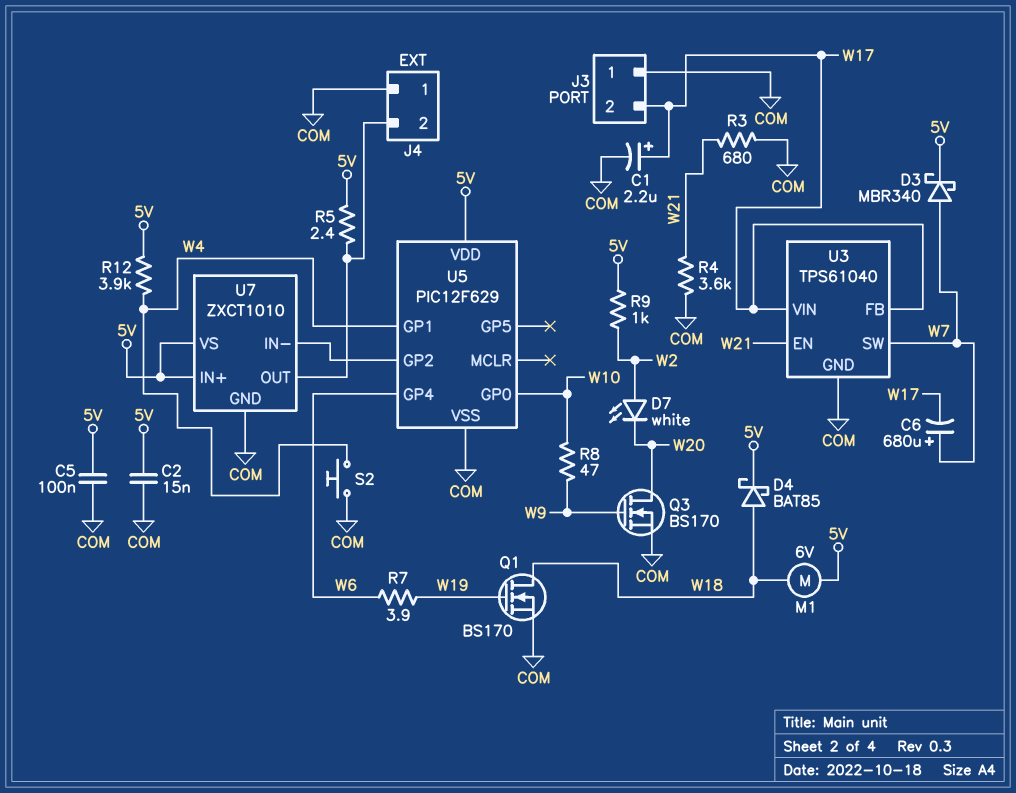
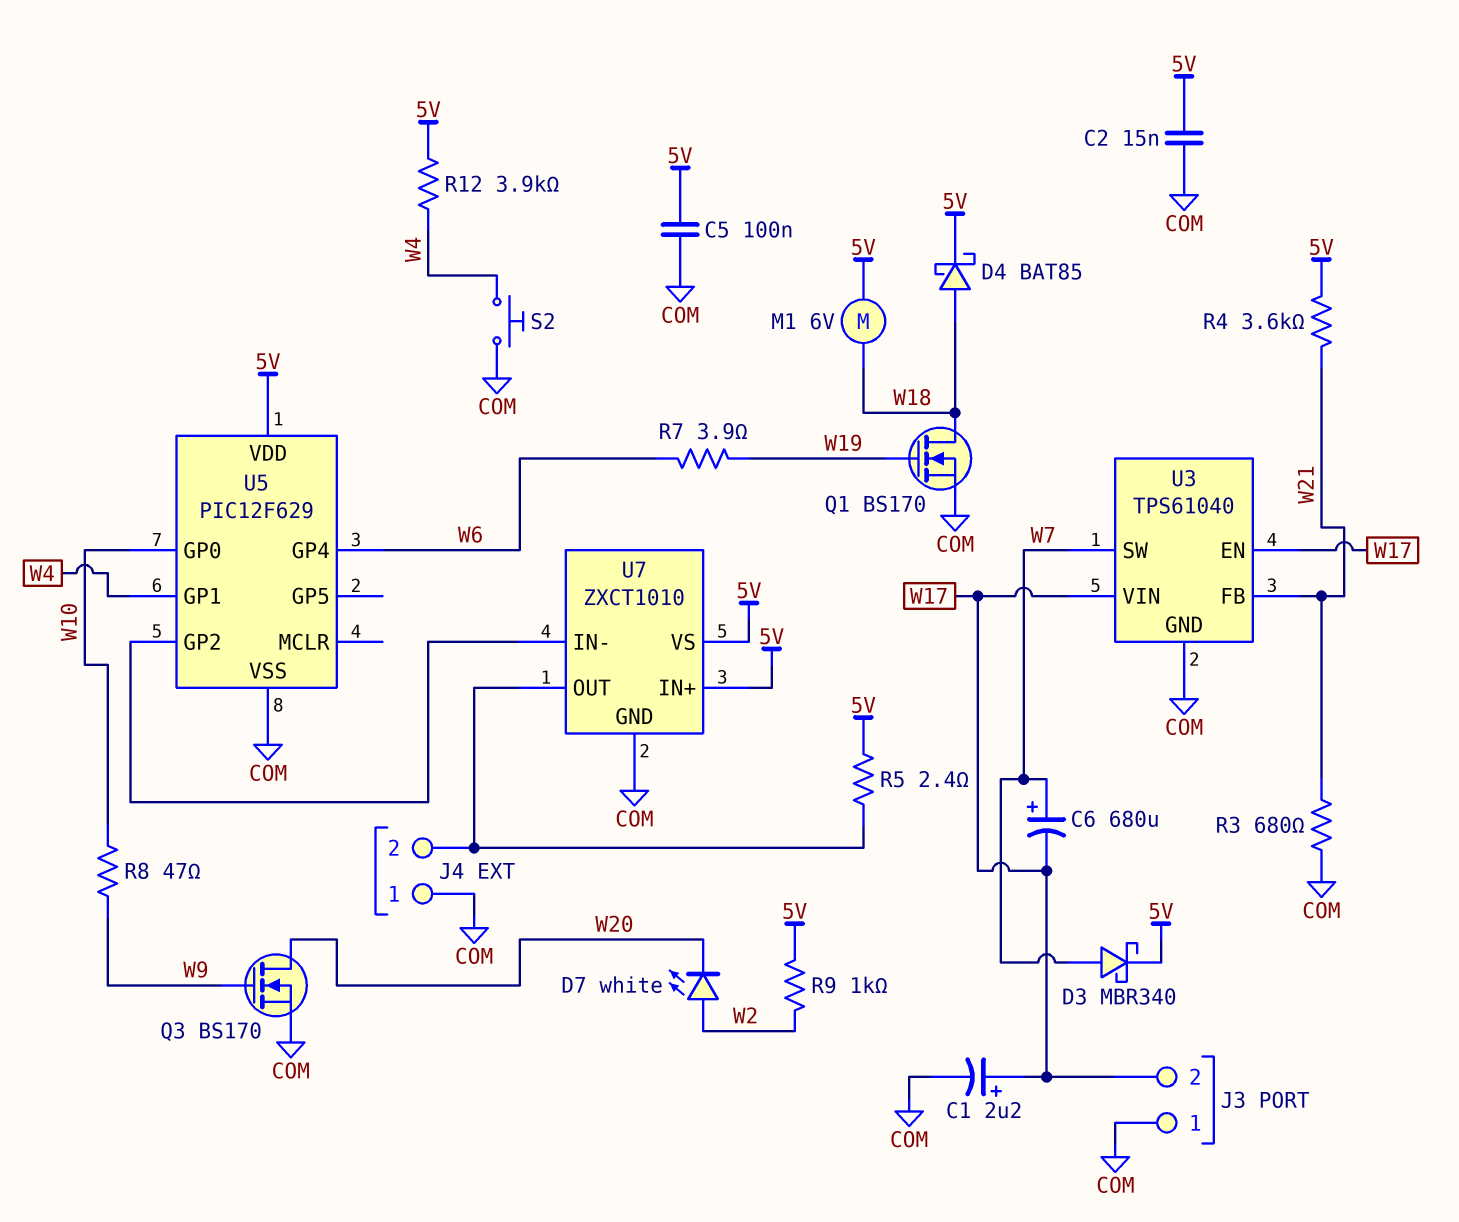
R4: 3.6k (COM, W21) -> 3.6k (5V, W21)
U3 pin EN: W21 -> W17
U3 pin FB: W17 -> W21

